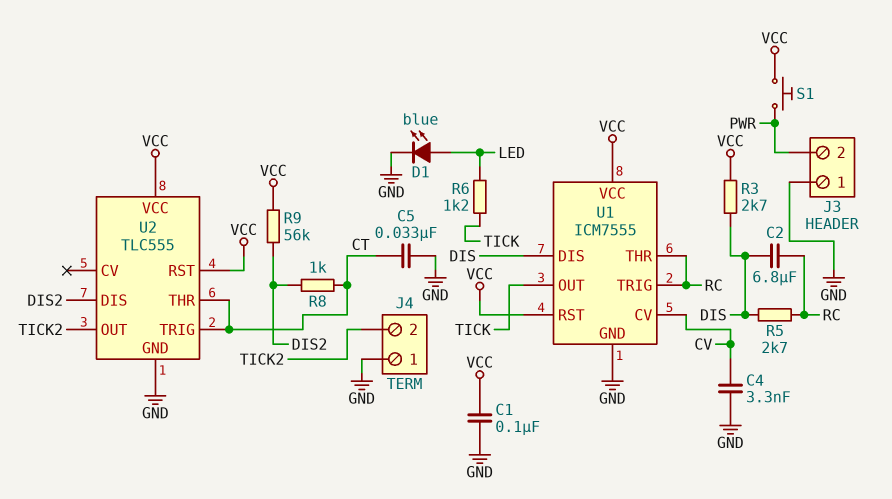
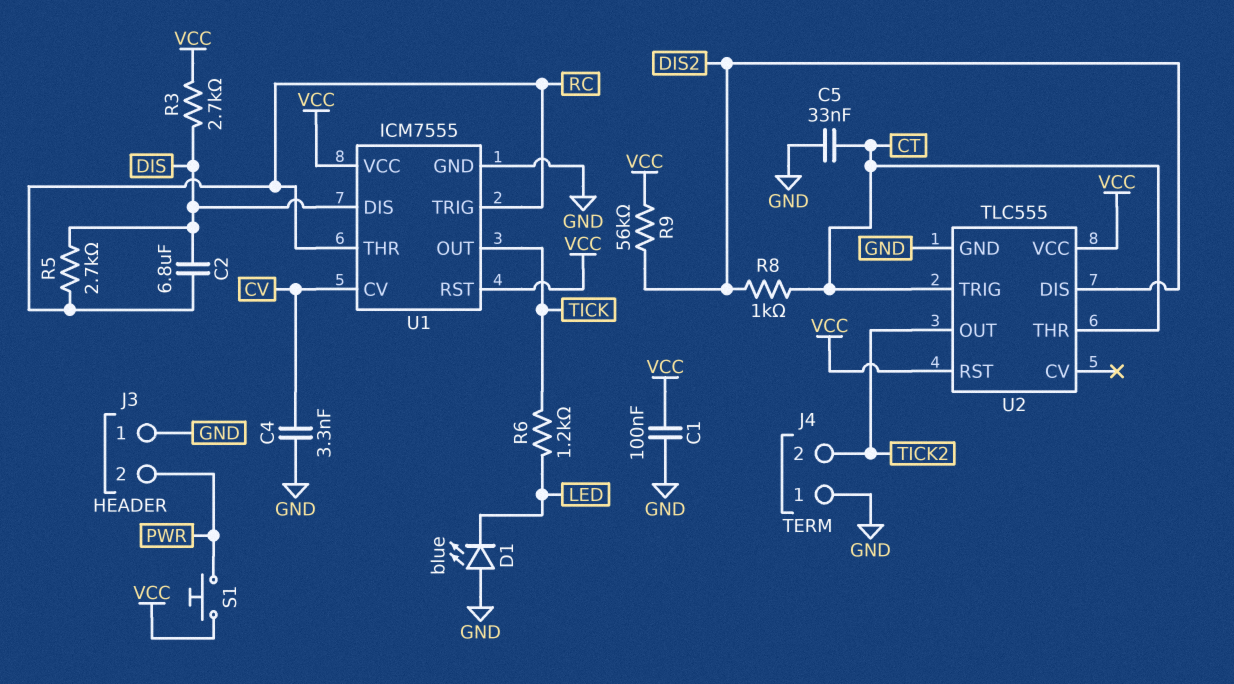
D1: LED blue (A LED, K GND) -> LED blue (A GND, K LED)

